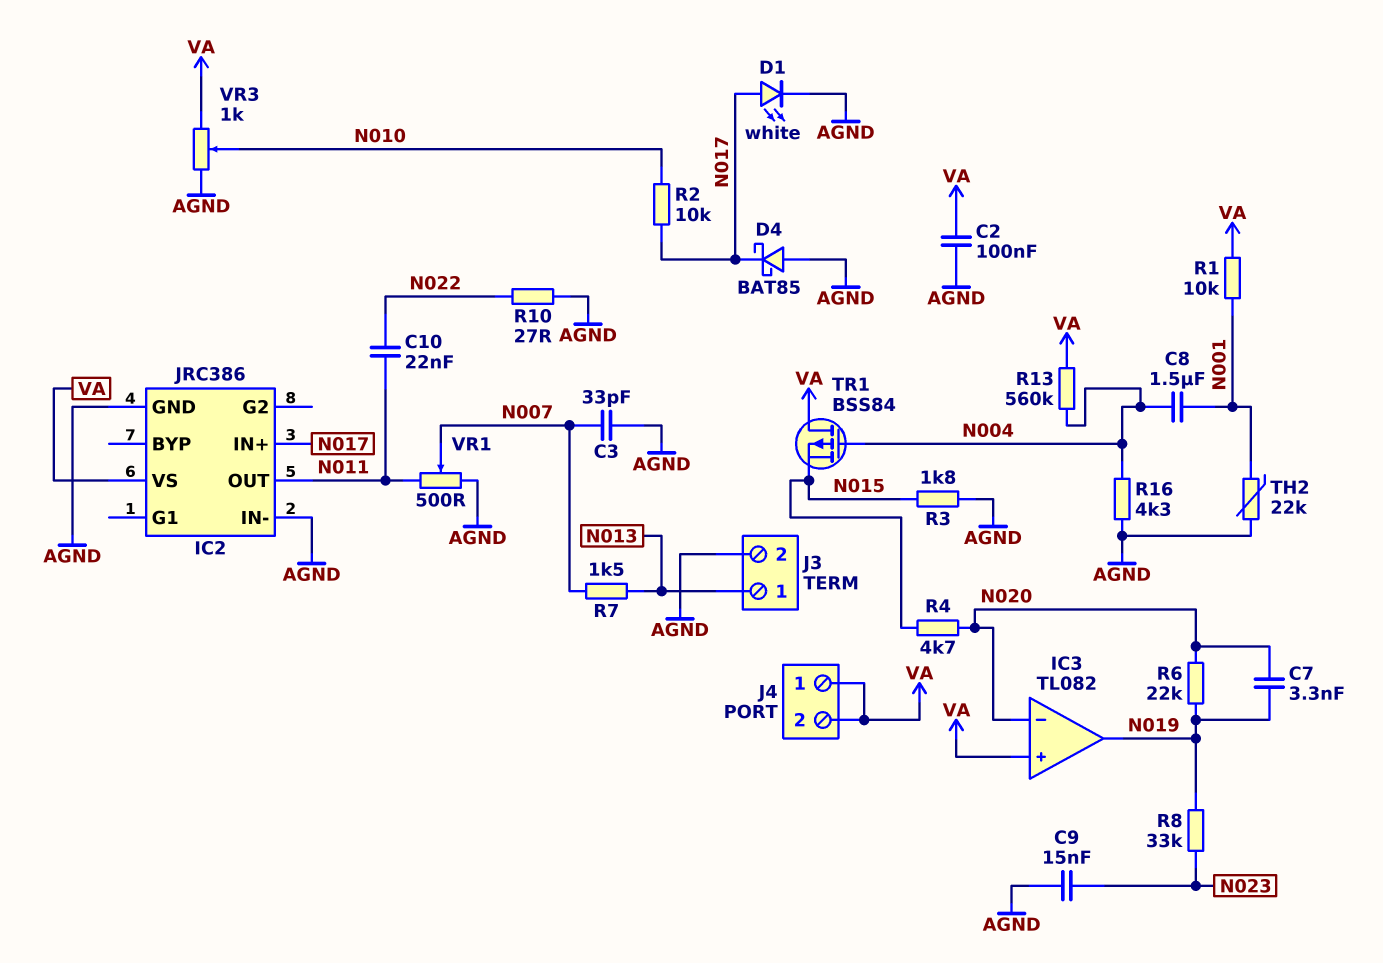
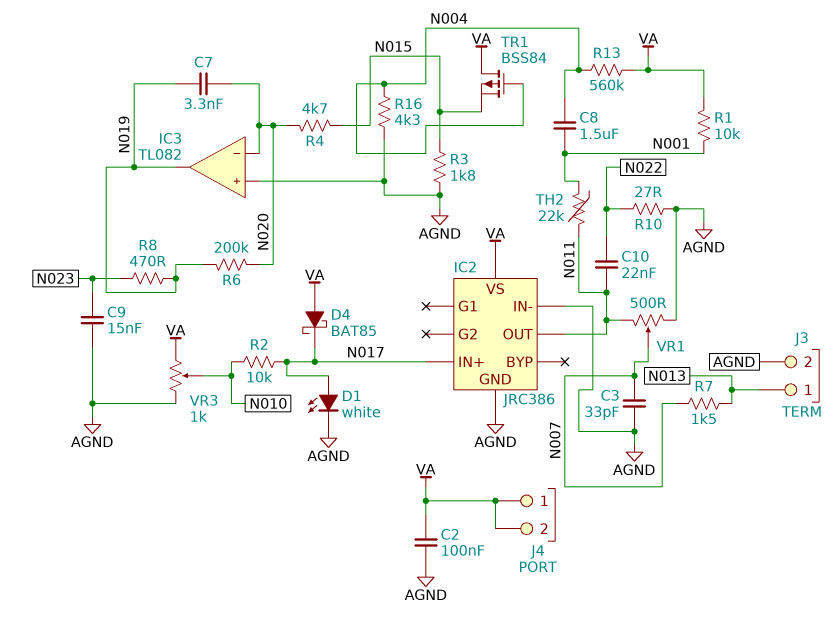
D4: schottky BAT85 (A AGND, K N017) -> schottky BAT85 (A VA, K N017)
IC3 pin in+: VA -> AGND
R6: 22k (N019, N020) -> 200k (N019, N020)
R8: 33k (N019, N023) -> 470 (N019, N023)
TH2: 22k (AGND, N001) -> 22k (N001, N011)

